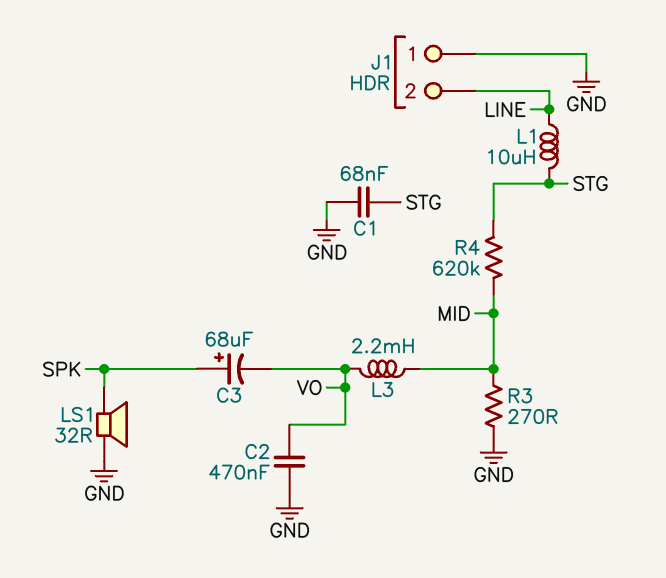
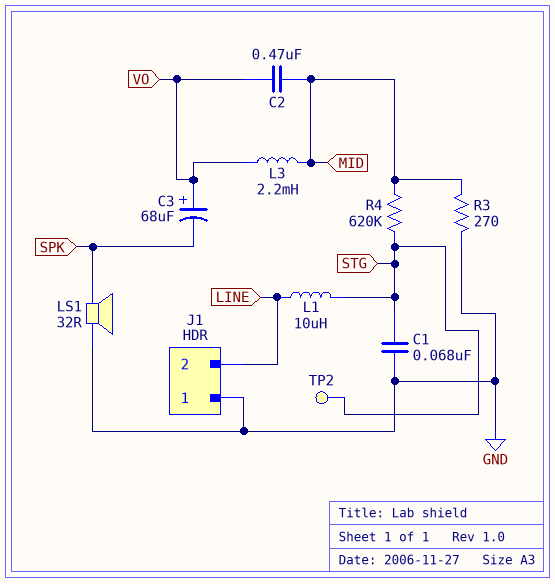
C2: 470nF (GND, VO) -> 470nF (MID, VO)
C3: 68uF (plus SPK, minus VO) -> 68uF (plus VO, minus SPK)
TP2: none -> test point (STG)

